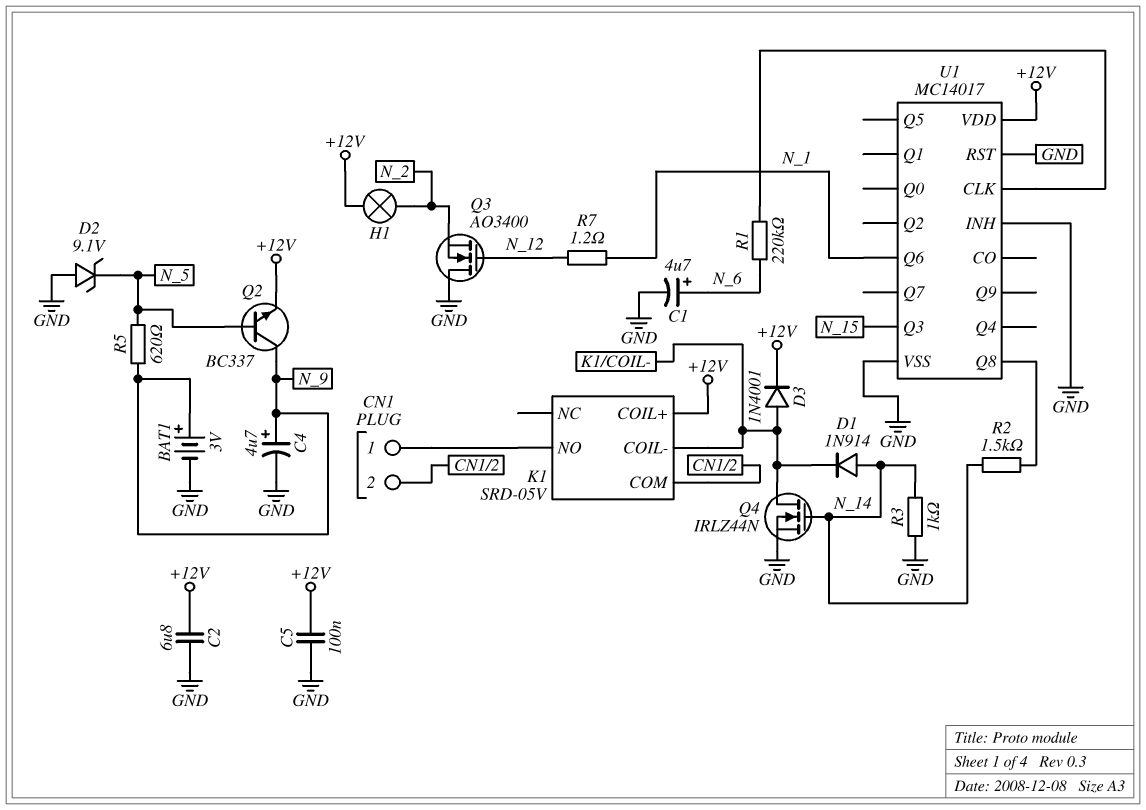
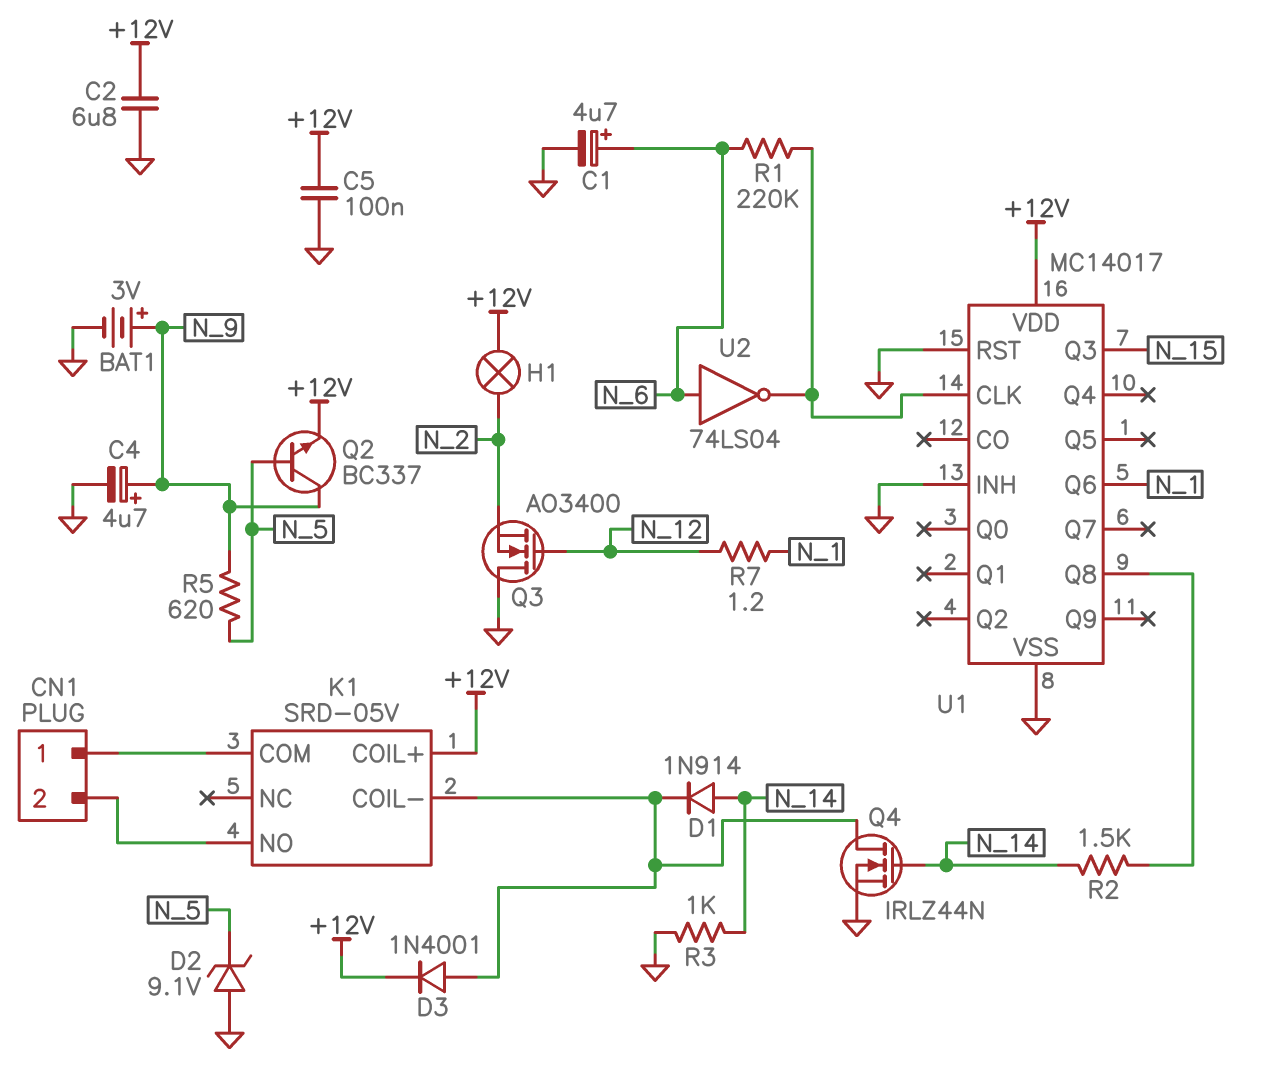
K1 pin COM: CN1/2 -> CN1/1
K1 pin NO: CN1/1 -> CN1/2
U2: none -> NOT 74LS04 (in N_6, out U1/CLK)

